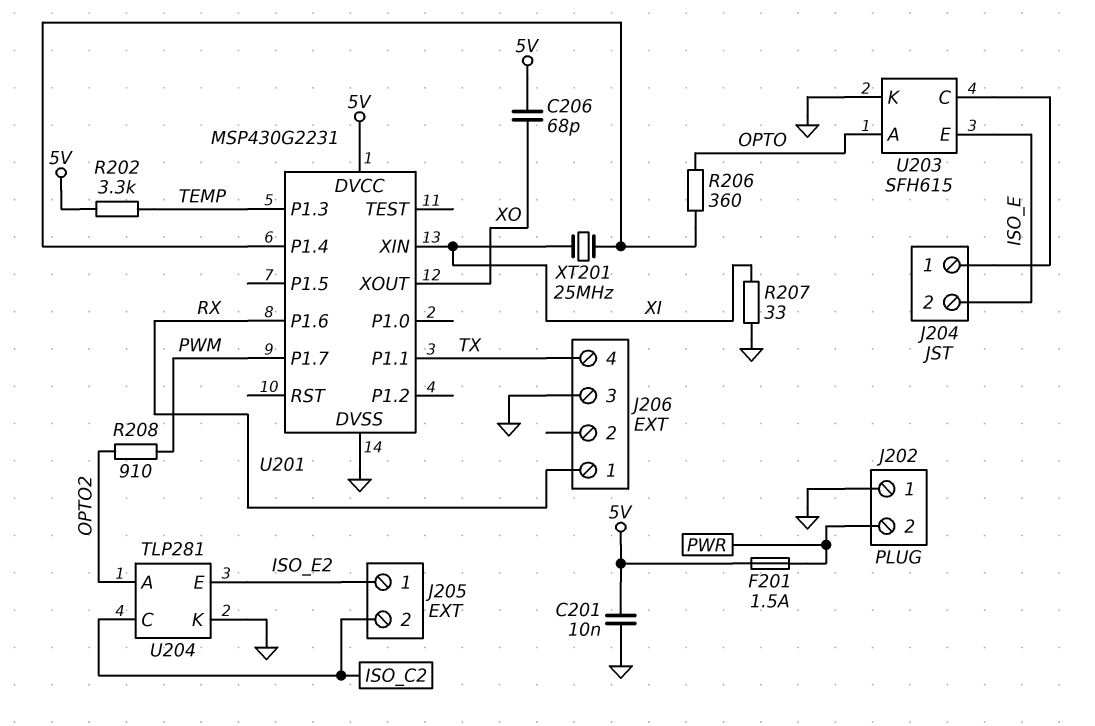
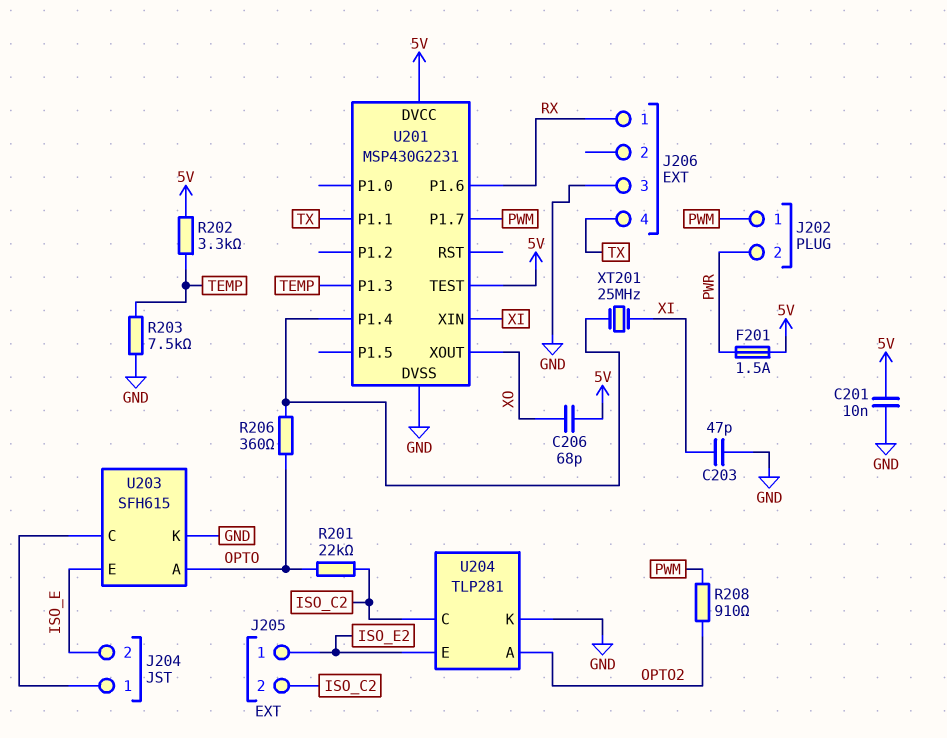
C203: none -> 47pF (GND, XI)
J202 pin 1: GND -> PWM
R201: none -> 22k (ISO_C2, OPTO)
R203: none -> 7.5k (GND, TEMP)
R207: 33 (GND, XI) -> none
U201 pin TEST: none -> 5V

